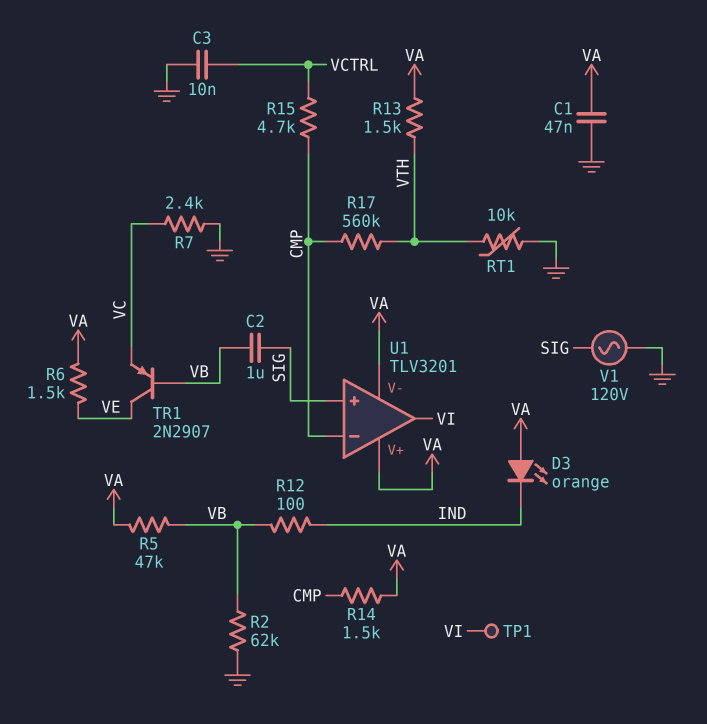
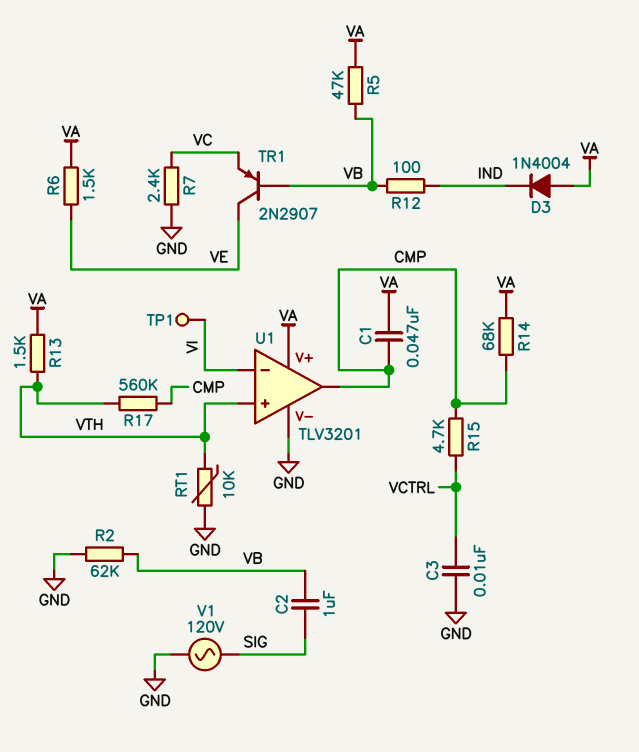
C1: 47nF (GND, VA) -> 47nF (CMP, VA)
D3: LED orange (A VA, K IND) -> diode 1N4004 (A VA, K IND)
R14: 1.5k (CMP, VA) -> 68k (CMP, VA)
U1 pin V-: VA -> GND
U1 pin in+: SIG -> VTH
U1 pin in-: CMP -> VI
U1 pin out: VI -> CMP

